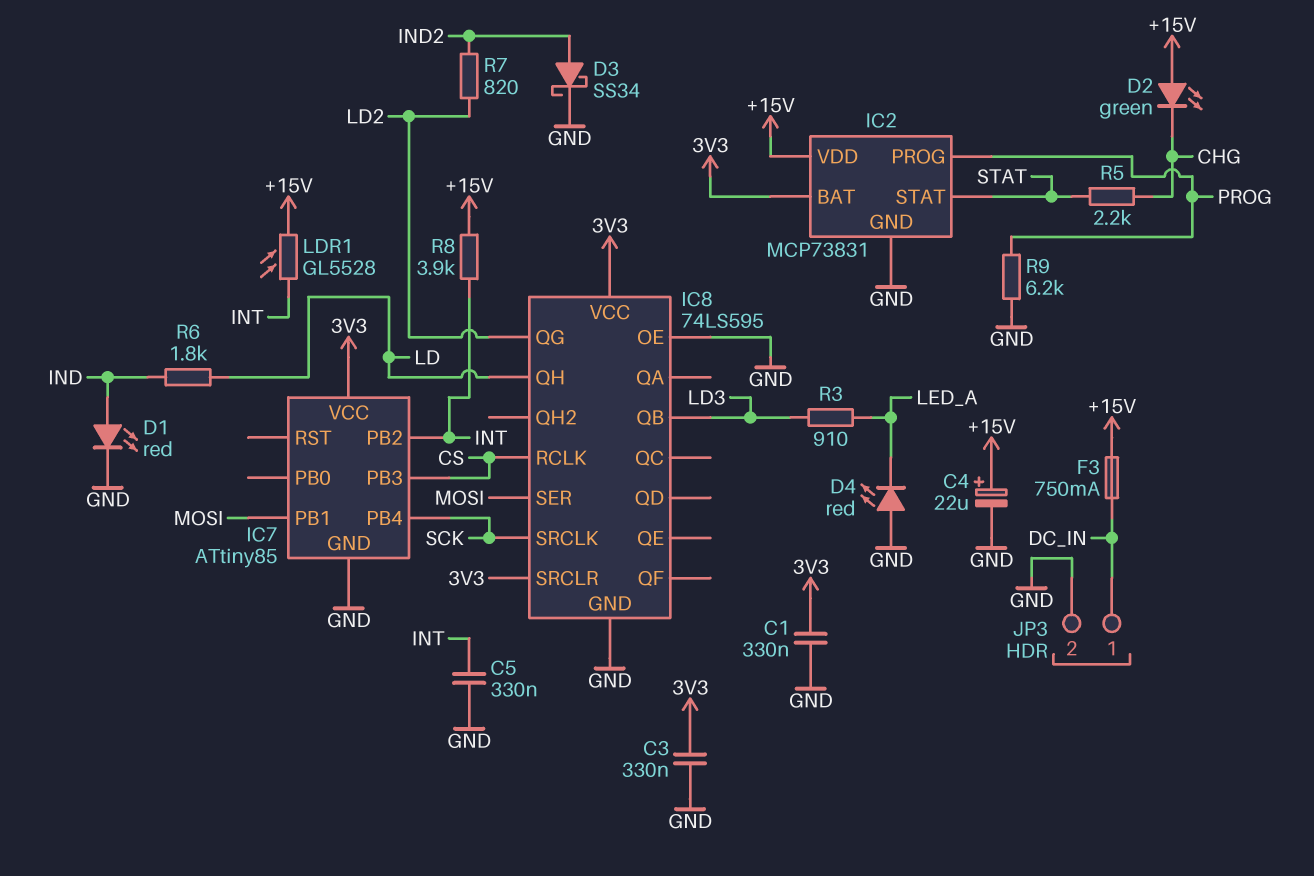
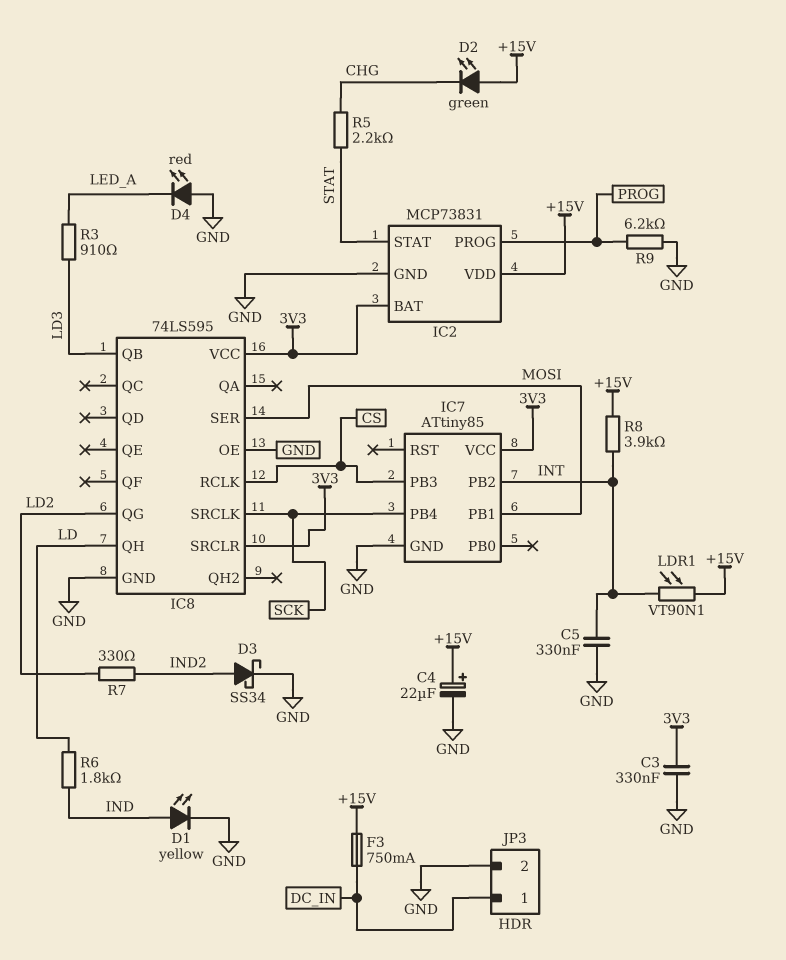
C1: 330nF (3V3, GND) -> none
D1: LED red (A IND, K GND) -> LED yellow (A IND, K GND)
LDR1: GL5528 (+15V, INT) -> VT90N1 (+15V, INT)
R7: 820 (IND2, LD2) -> 330 (IND2, LD2)

